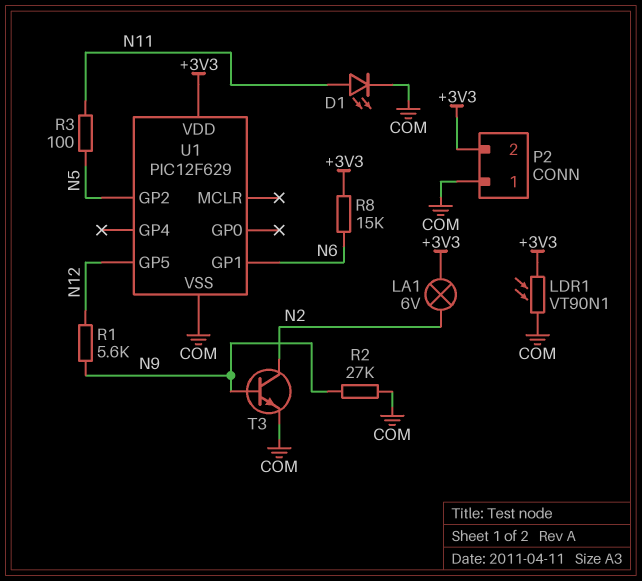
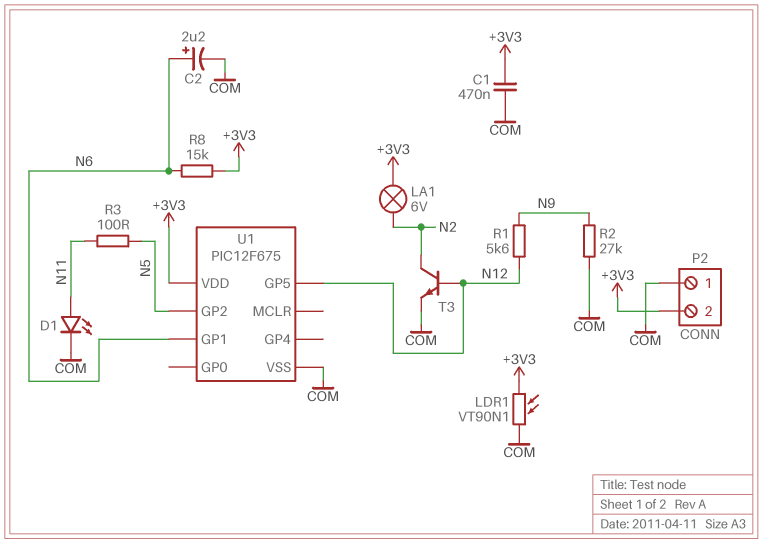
C1: none -> 470nF (+3V3, COM)
C2: none -> 2.2uF (plus N6, minus COM)
T3: NPN (B N9, C N2, E COM) -> NPN (B N12, C N2, E COM)
U1: PIC12F629 -> PIC12F675

